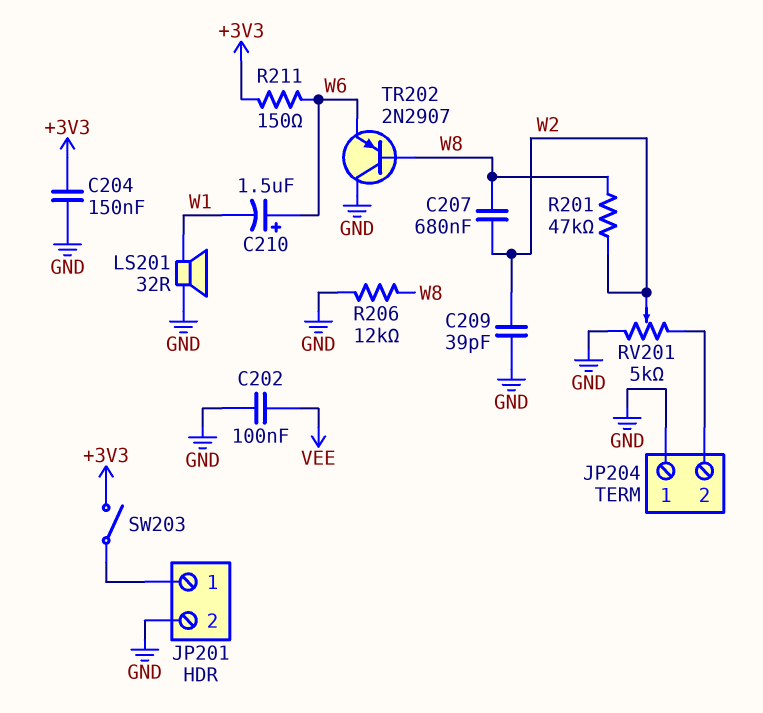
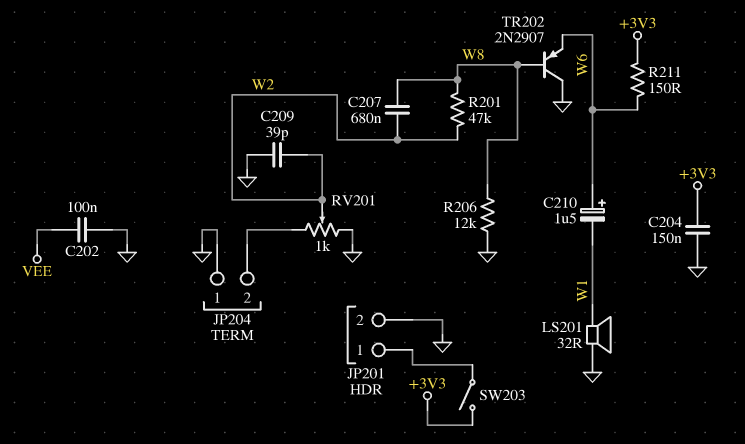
RV201: 5k (GND, JP204/2, wiper W2) -> 1k (GND, JP204/2, wiper W2)

